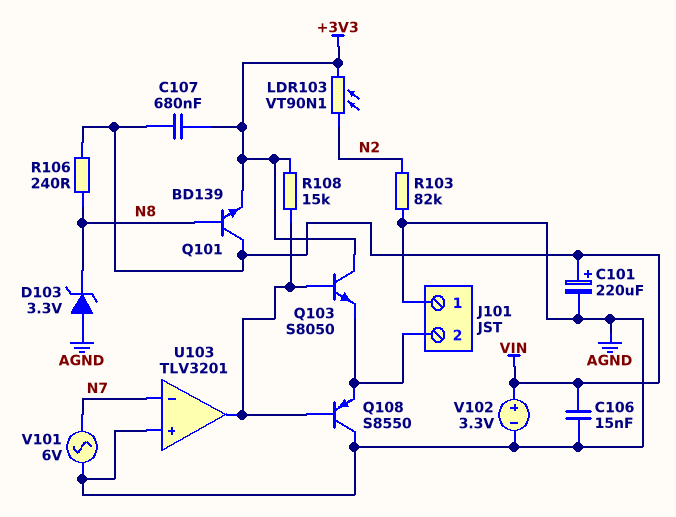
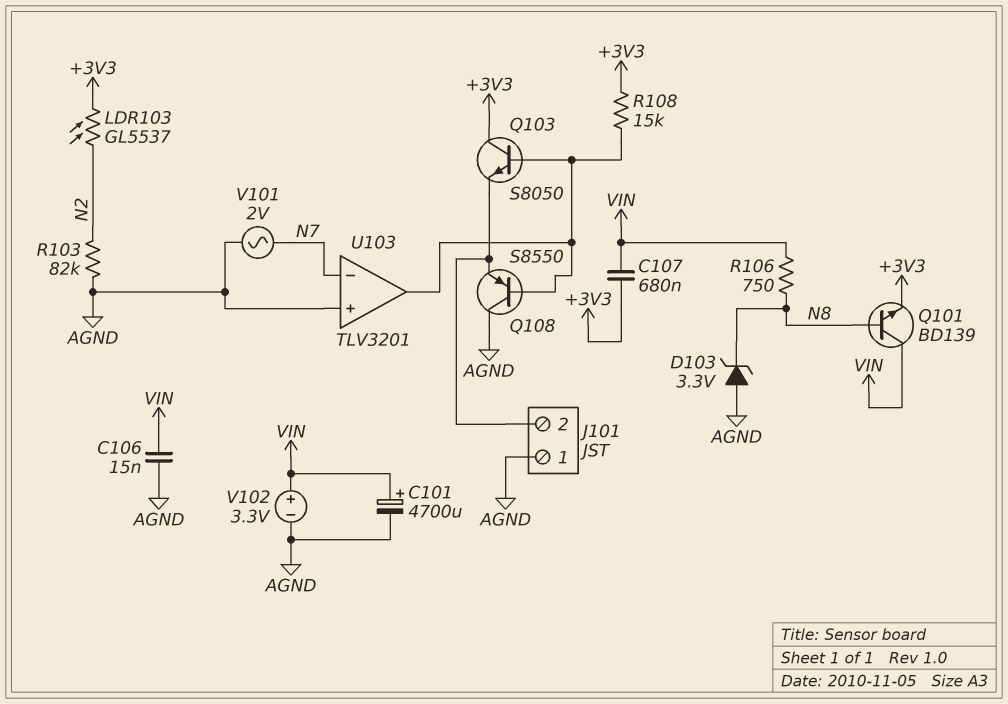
C101: 220uF (plus VIN, minus AGND) -> 4700uF (plus VIN, minus AGND)
LDR103: VT90N1 (+3V3, N2) -> GL5537 (+3V3, N2)
R106: 240 (N8, VIN) -> 750 (N8, VIN)
V101: AC 6V (AGND, N7) -> AC 2V (AGND, N7)

